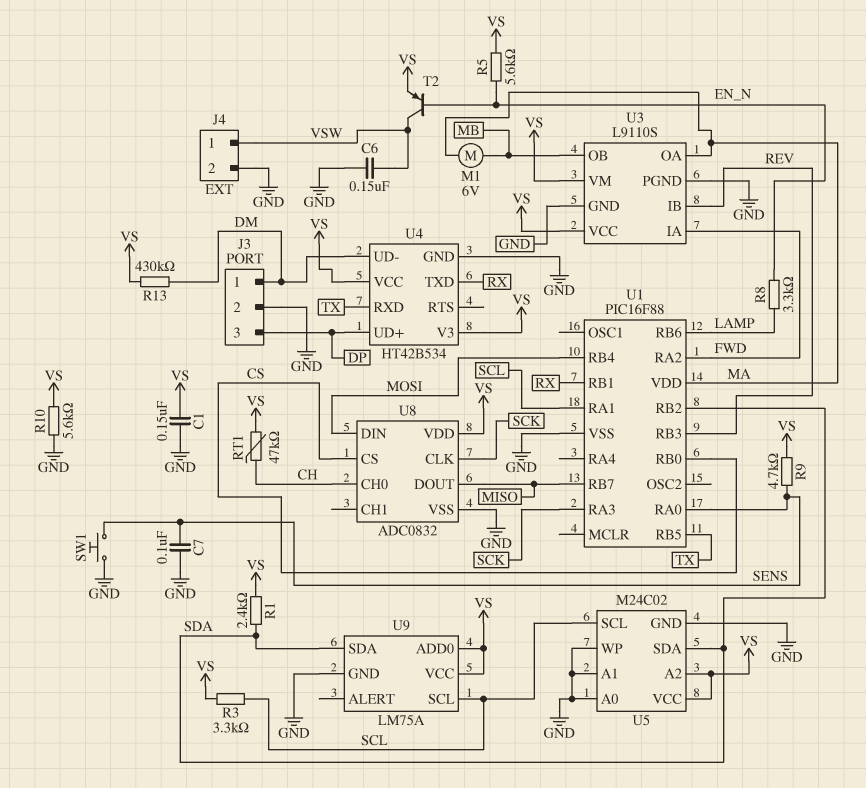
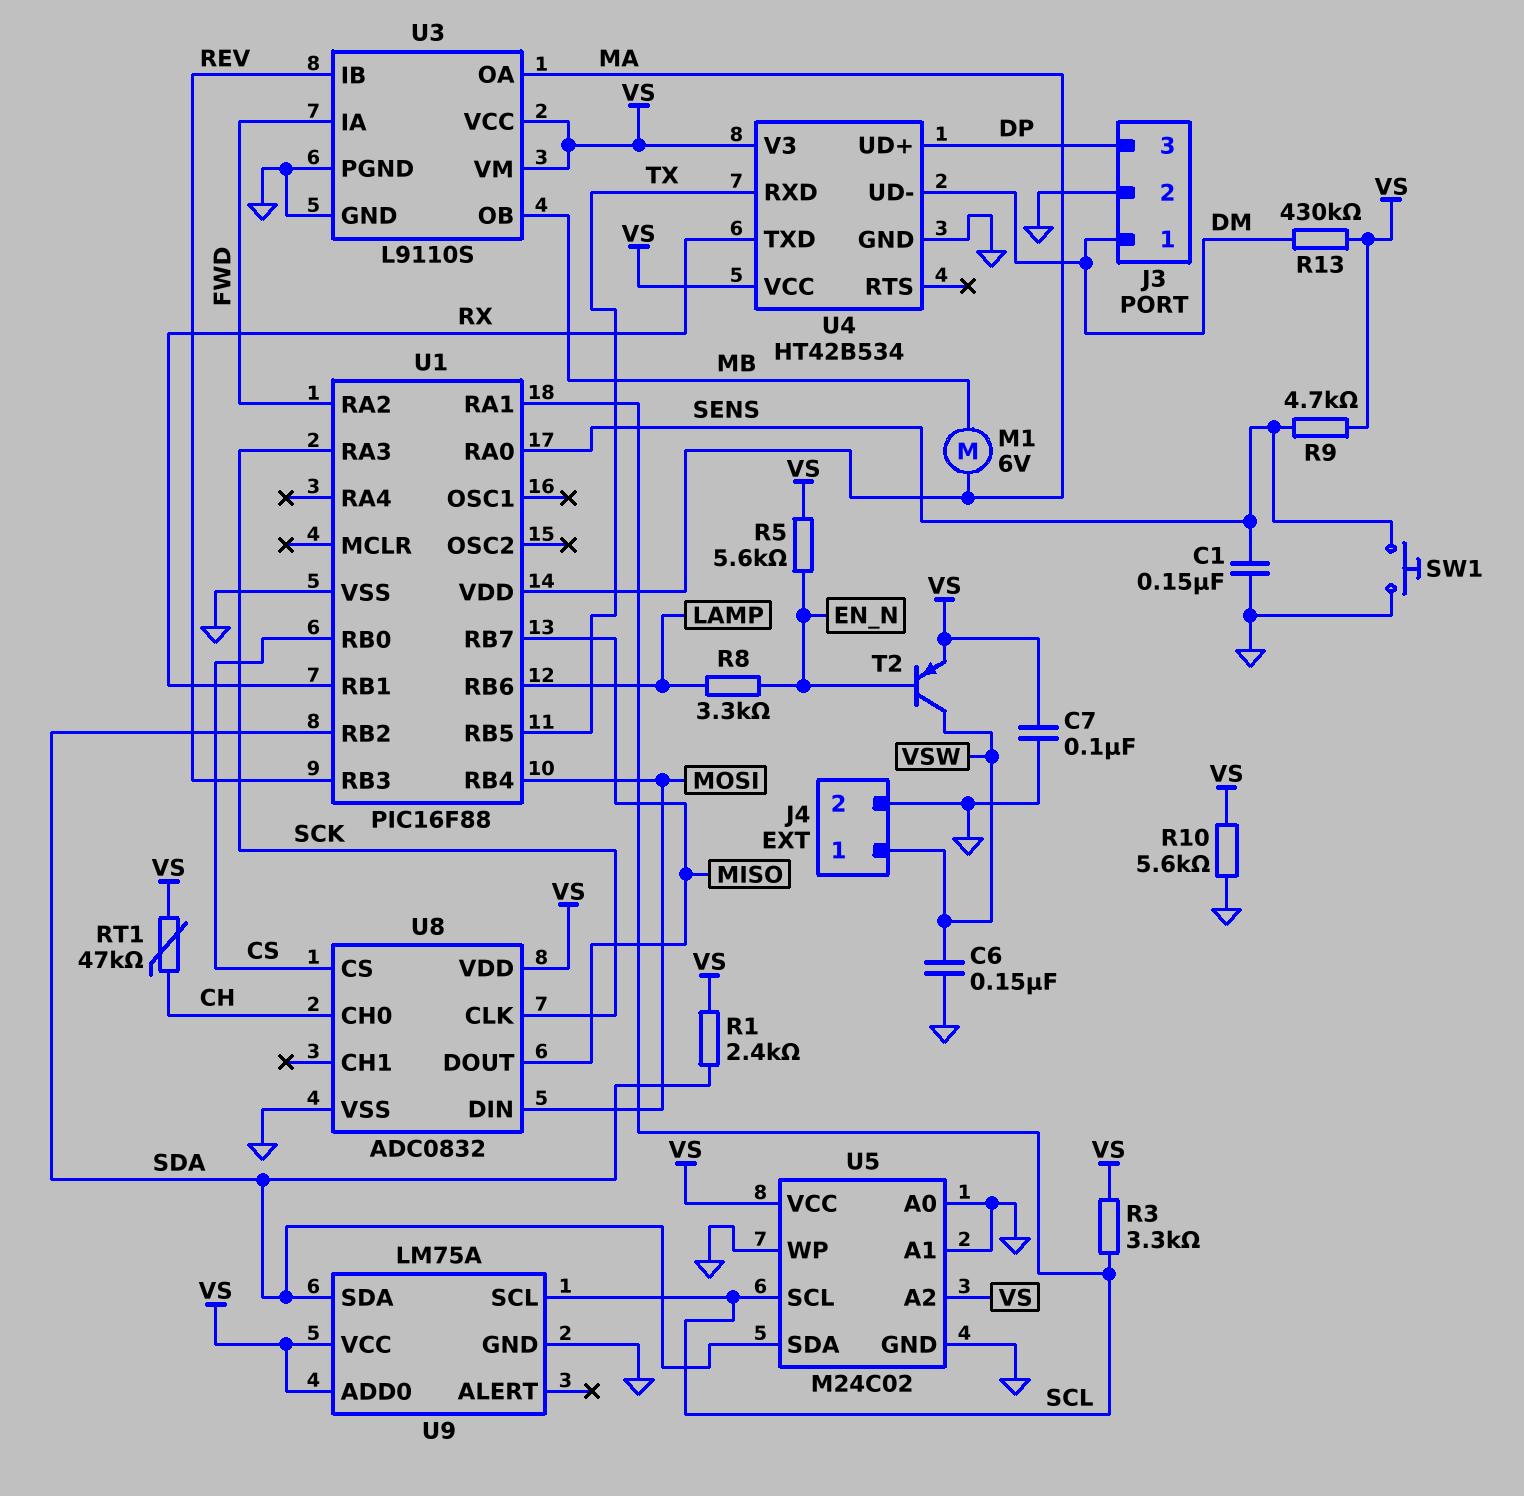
C1: 150nF (GND, VS) -> 150nF (GND, SENS)
C7: 100nF (GND, SENS) -> 100nF (GND, VS)

